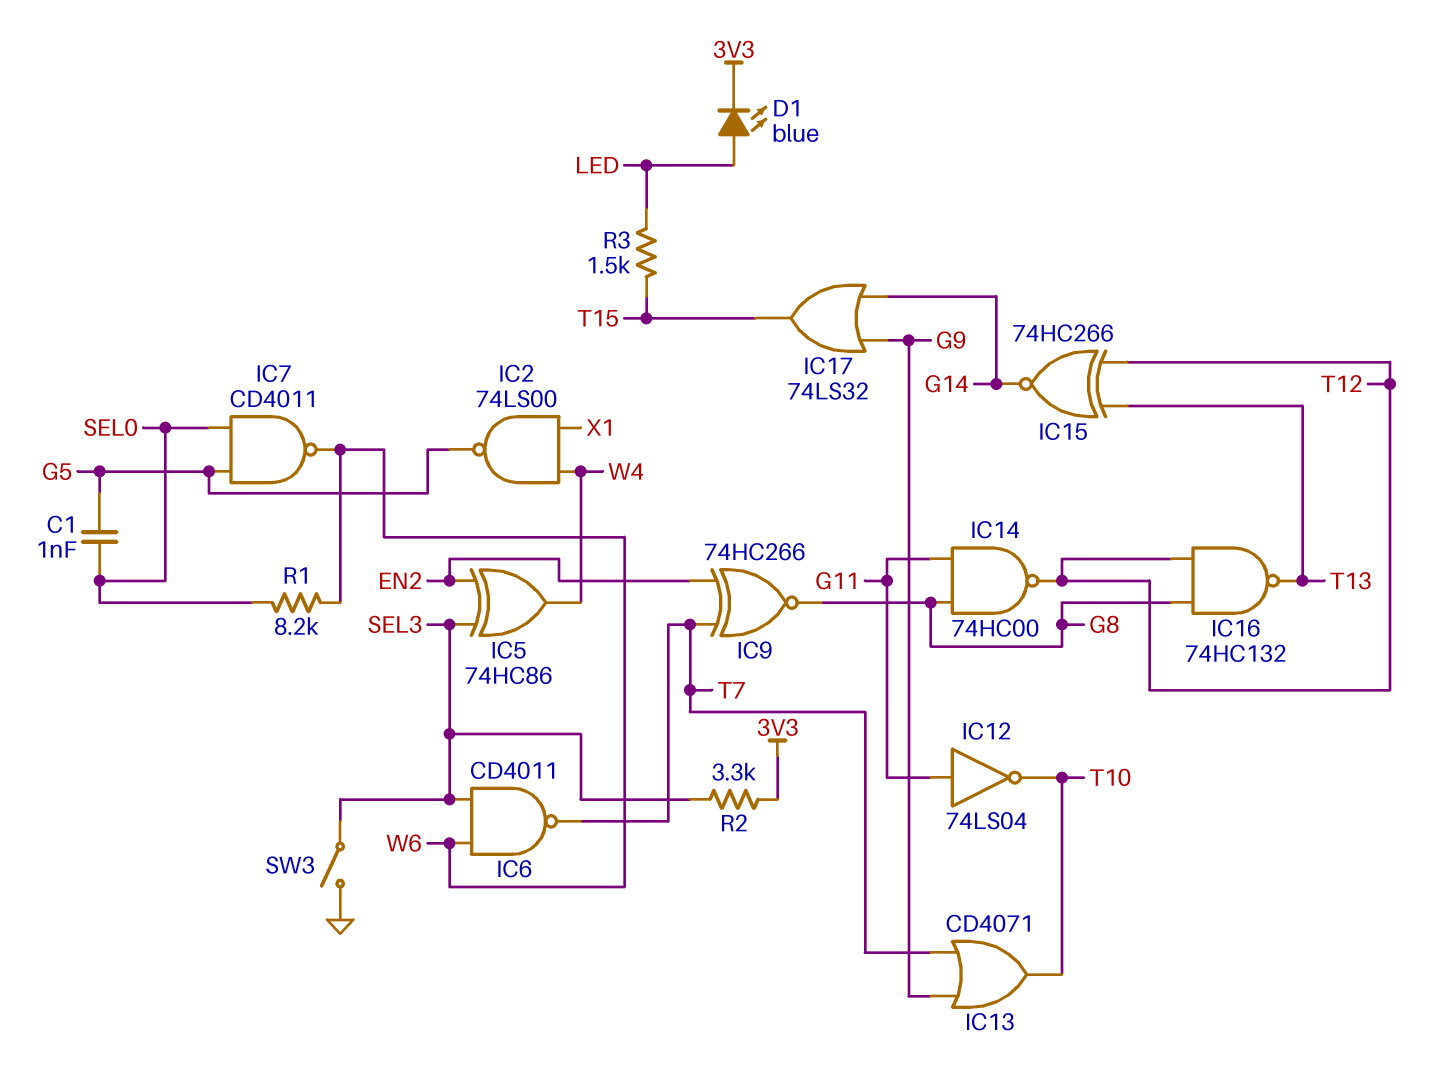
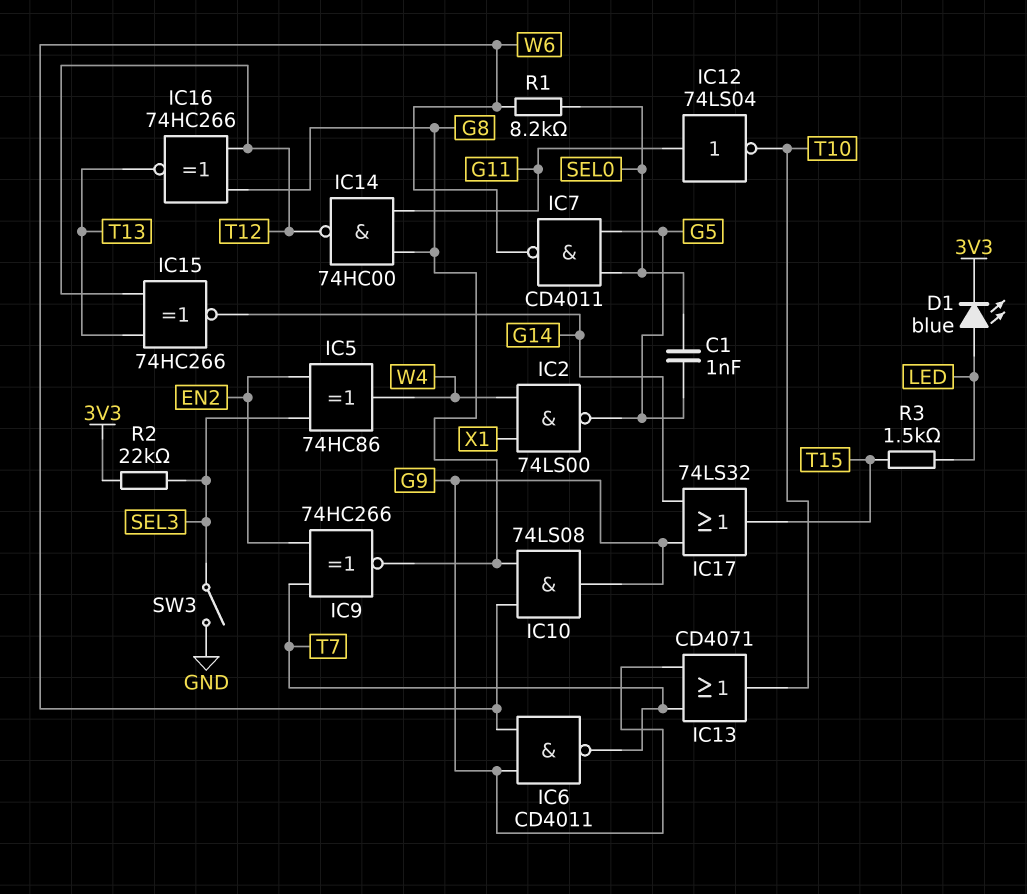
IC6: NAND CD4011 (in SEL3, in W6, out T7) -> NAND CD4011 (in G9, in W6, out T7)
IC10: none -> AND 74LS08 (in G8, in W6, out G9)
IC16: NAND 74HC132 (in G8, in T12, out T13) -> XNOR 74HC266 (in G8, in T12, out T13)
R2: 3.3k (3V3, SEL3) -> 22k (3V3, SEL3)

